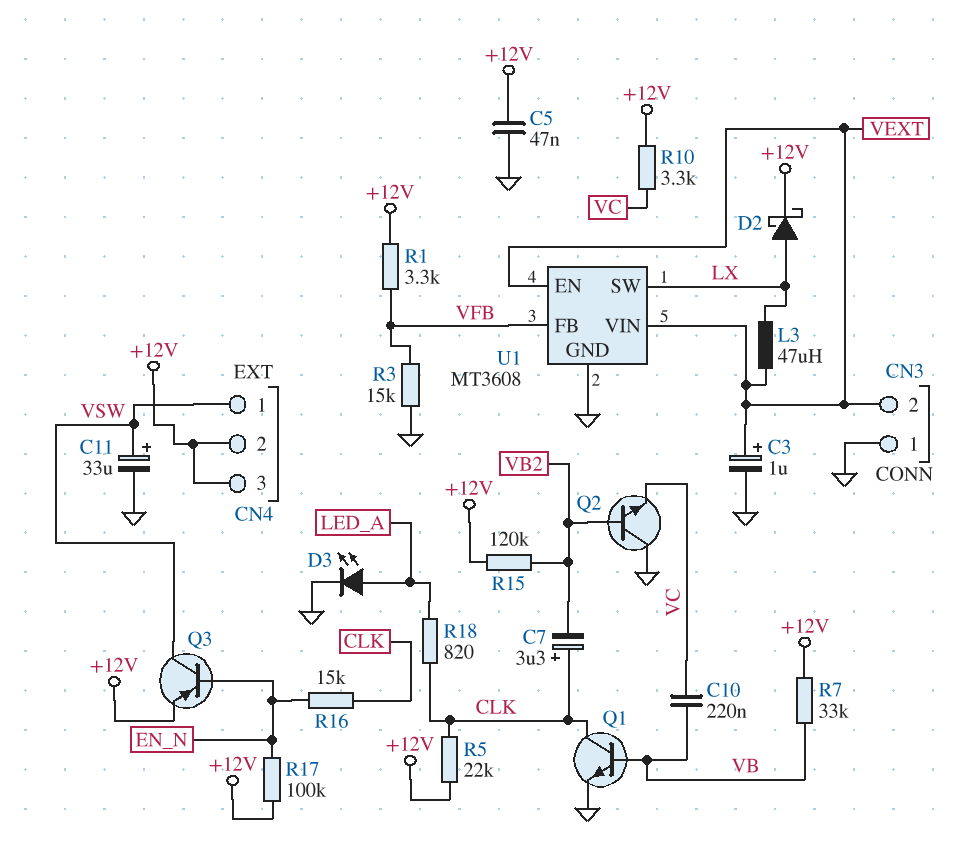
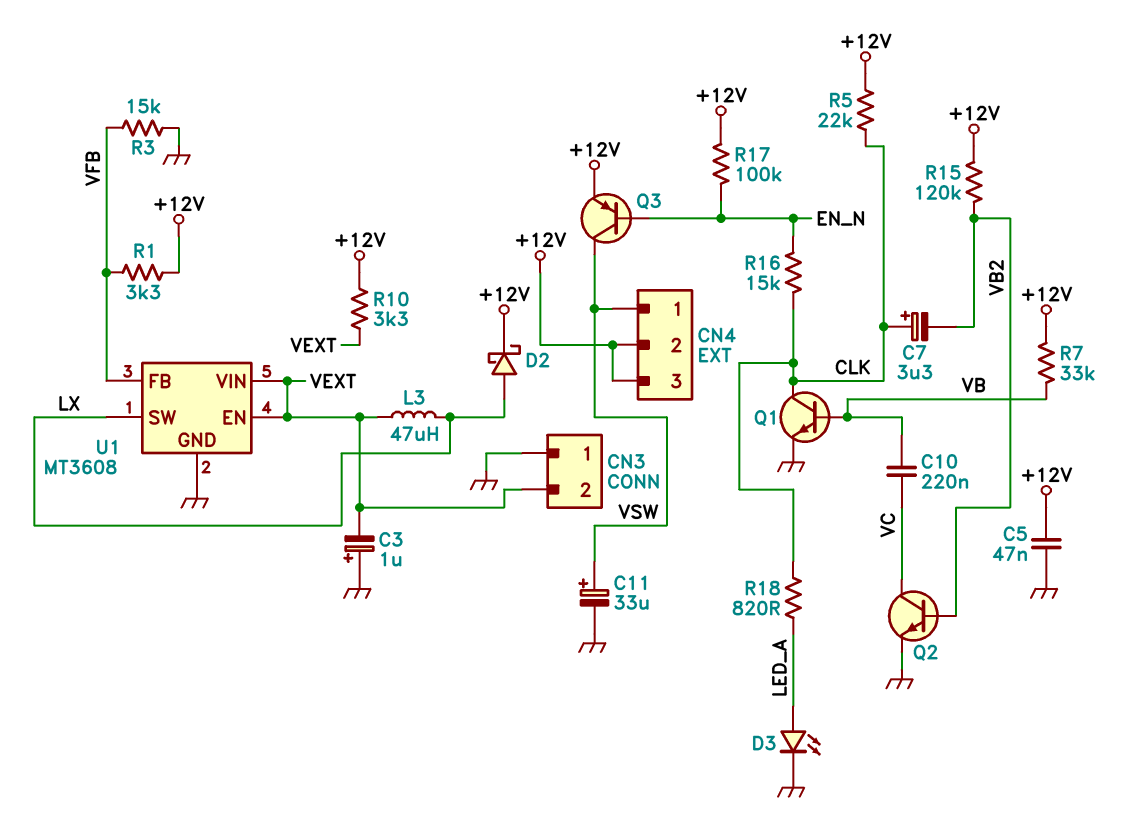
C3: 1uF (plus VEXT, minus GND) -> 1uF (plus GND, minus VEXT)
Q2: NPN (B VB2, C GND, E VC) -> NPN (B VB2, C VC, E GND)
R10: 3.3k (+12V, VC) -> 3.3k (+12V, VEXT)

